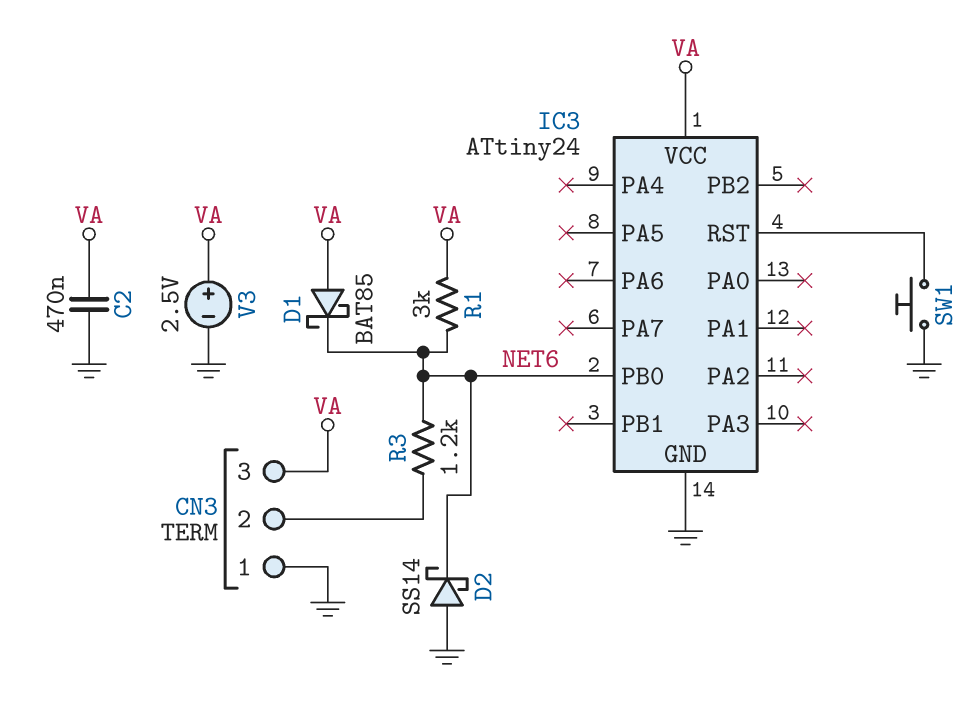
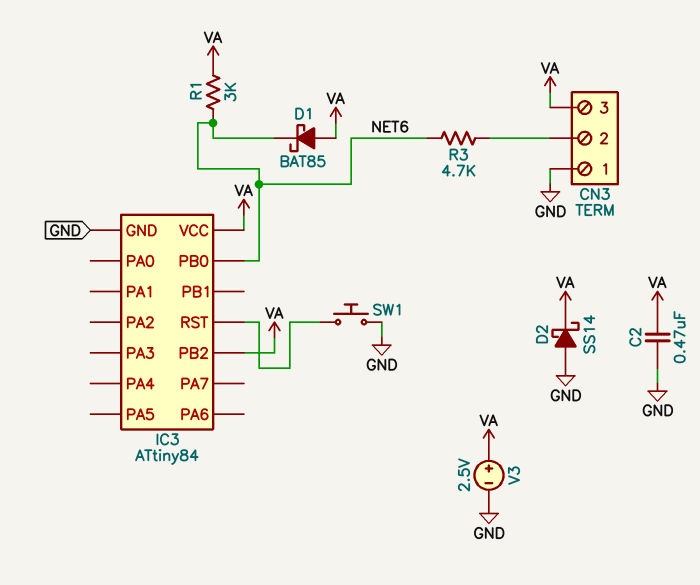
D2: schottky SS14 (A GND, K NET6) -> schottky SS14 (A GND, K VA)
IC3: ATtiny24 -> ATtiny84
IC3 pin PB2: none -> VA
R3: 1.2k (CN3/2, NET6) -> 4.7k (CN3/2, NET6)

